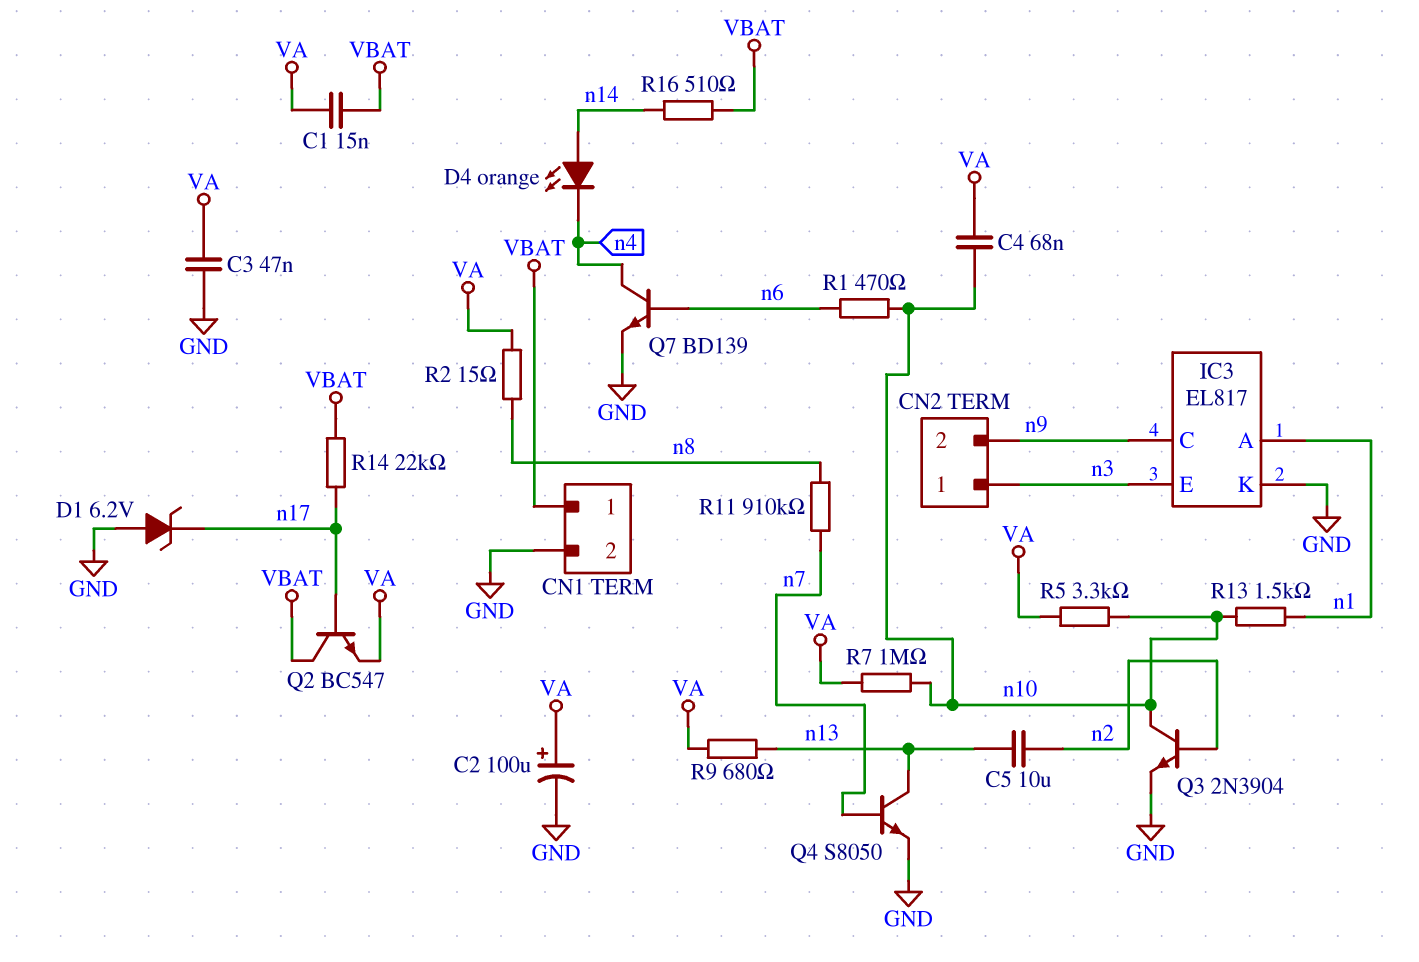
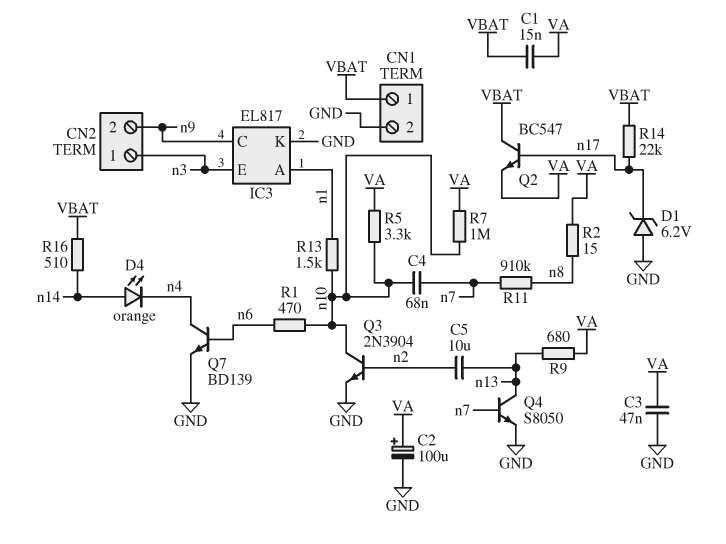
C4: 68nF (VA, n10) -> 68nF (n7, n10)

